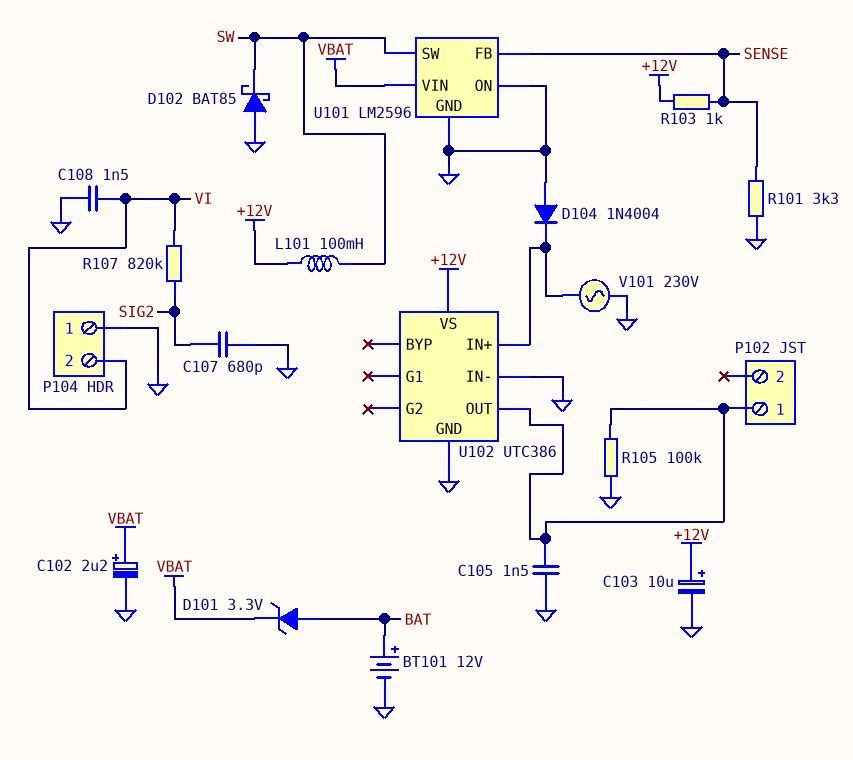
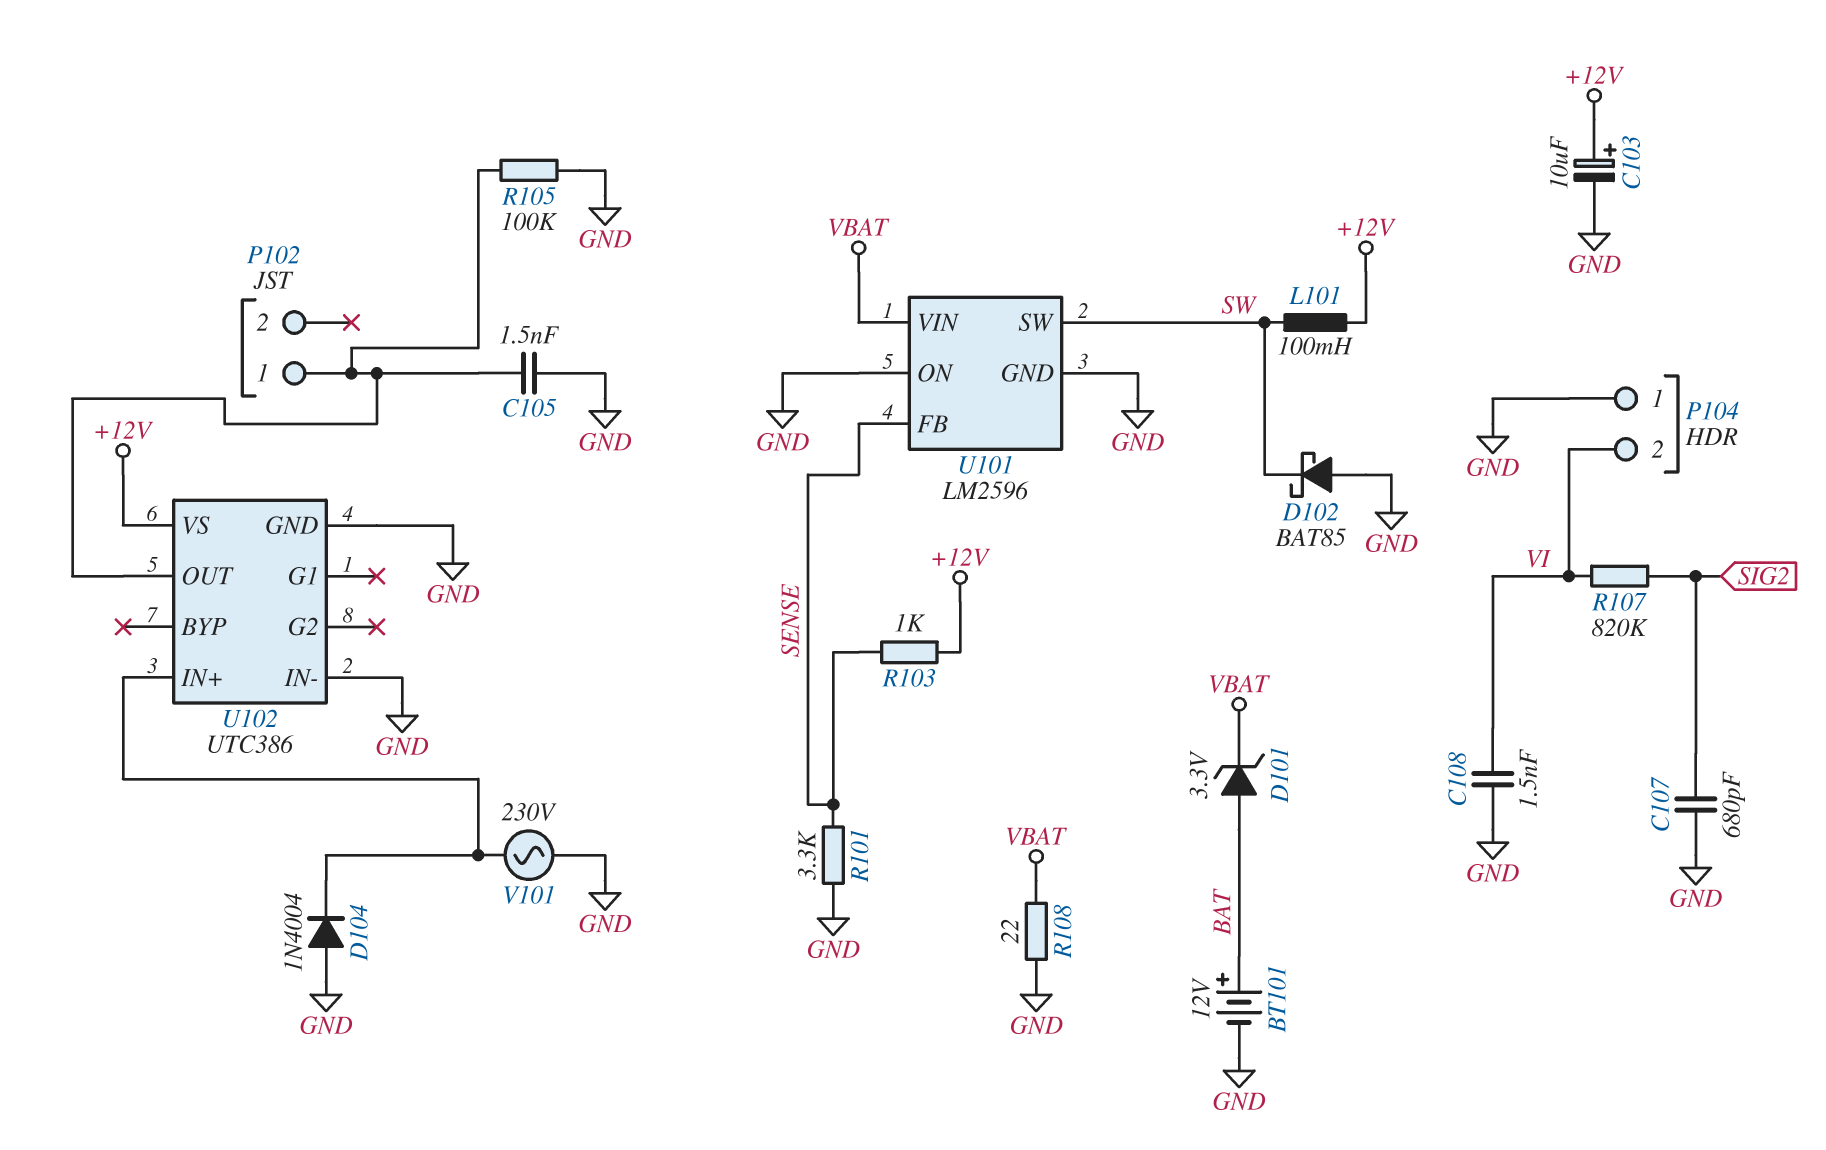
C102: 2.2uF (plus VBAT, minus GND) -> none
R108: none -> 22 (GND, VBAT)

